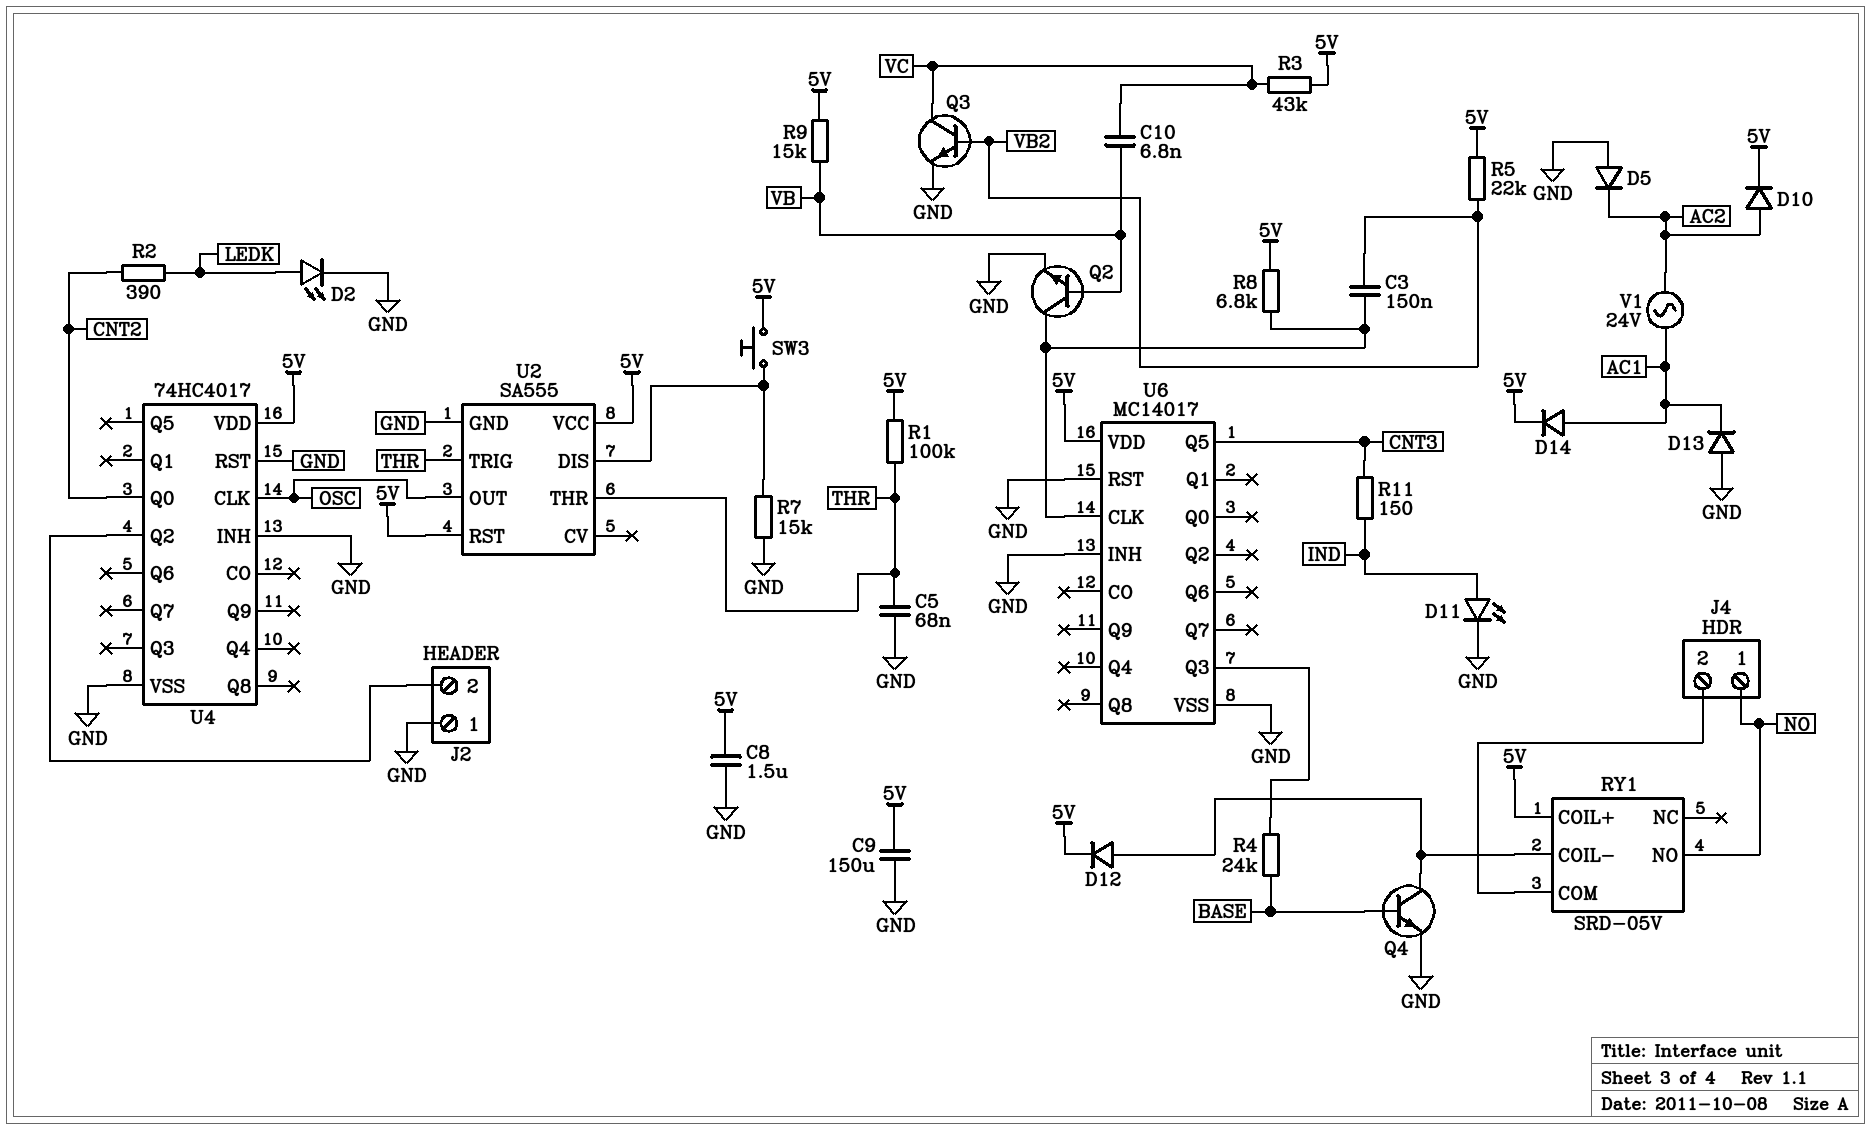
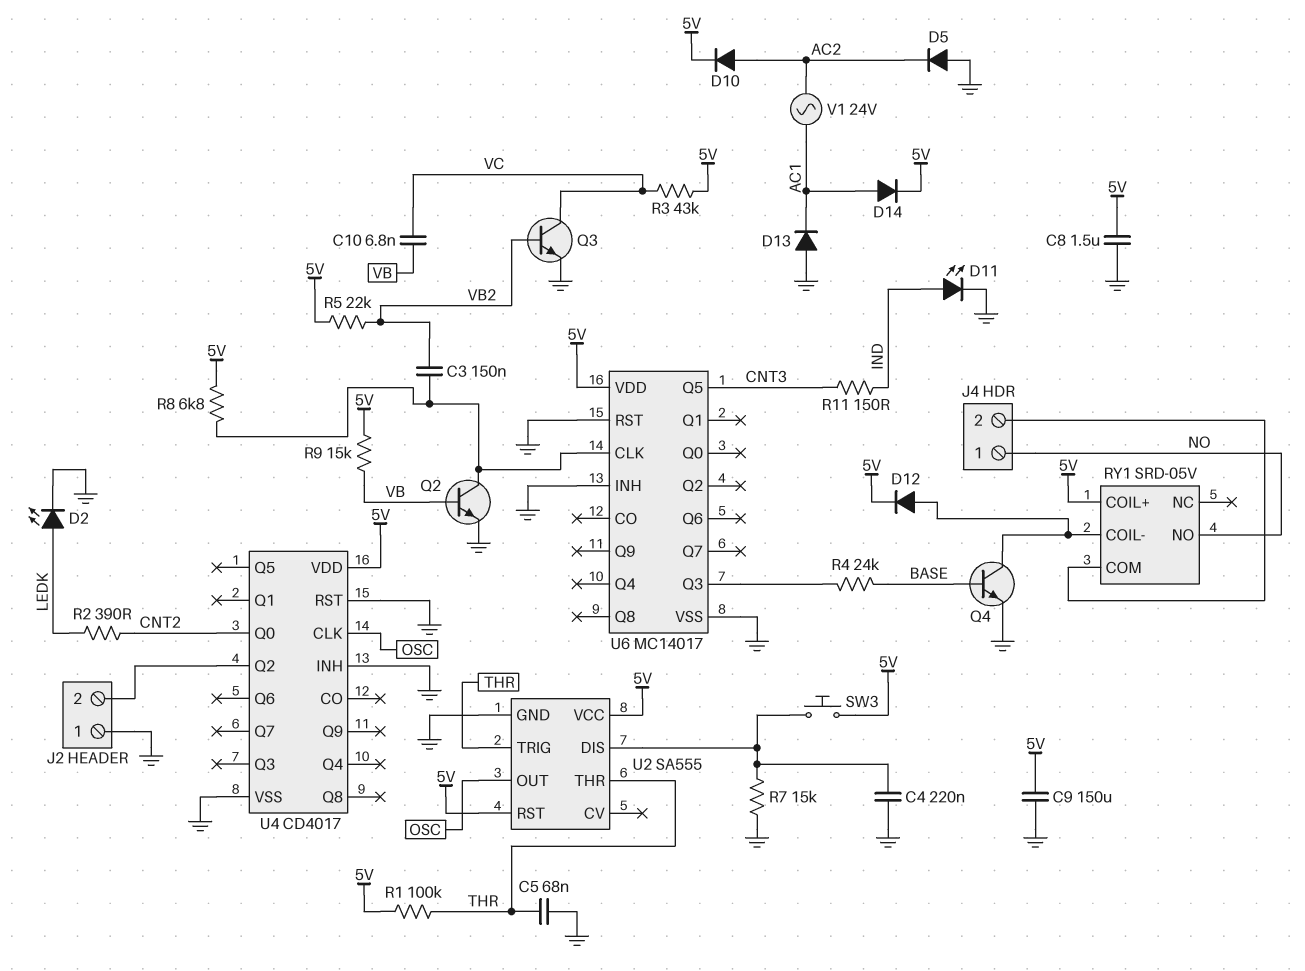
C4: none -> 220nF (GND, U2/DIS)
U4: 74HC4017 -> CD4017

